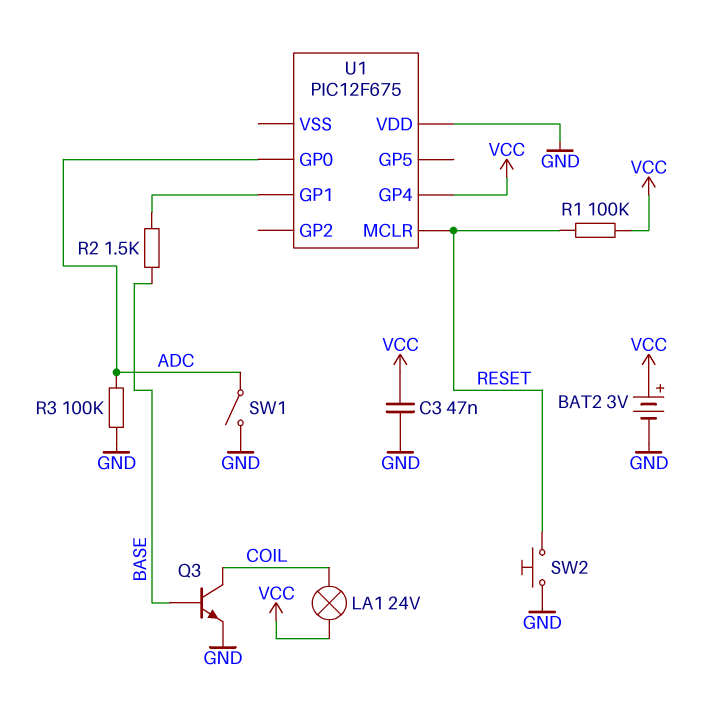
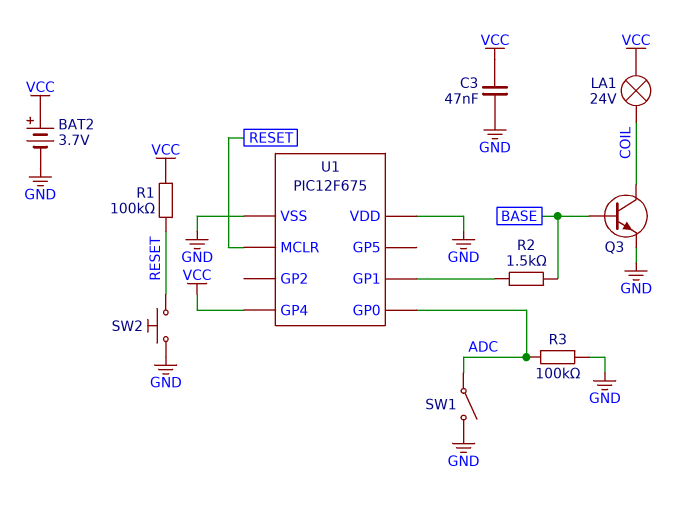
BAT2: 3V (plus VCC, minus GND) -> 3.7V (plus VCC, minus GND)
U1 pin VSS: none -> GND

